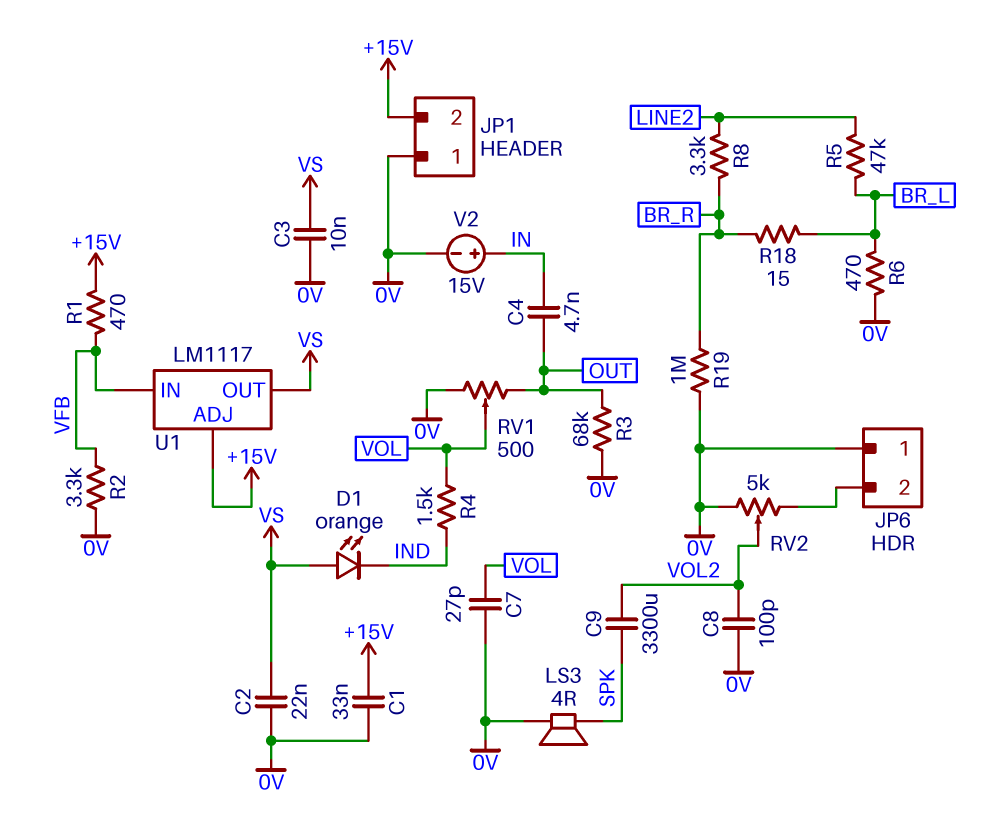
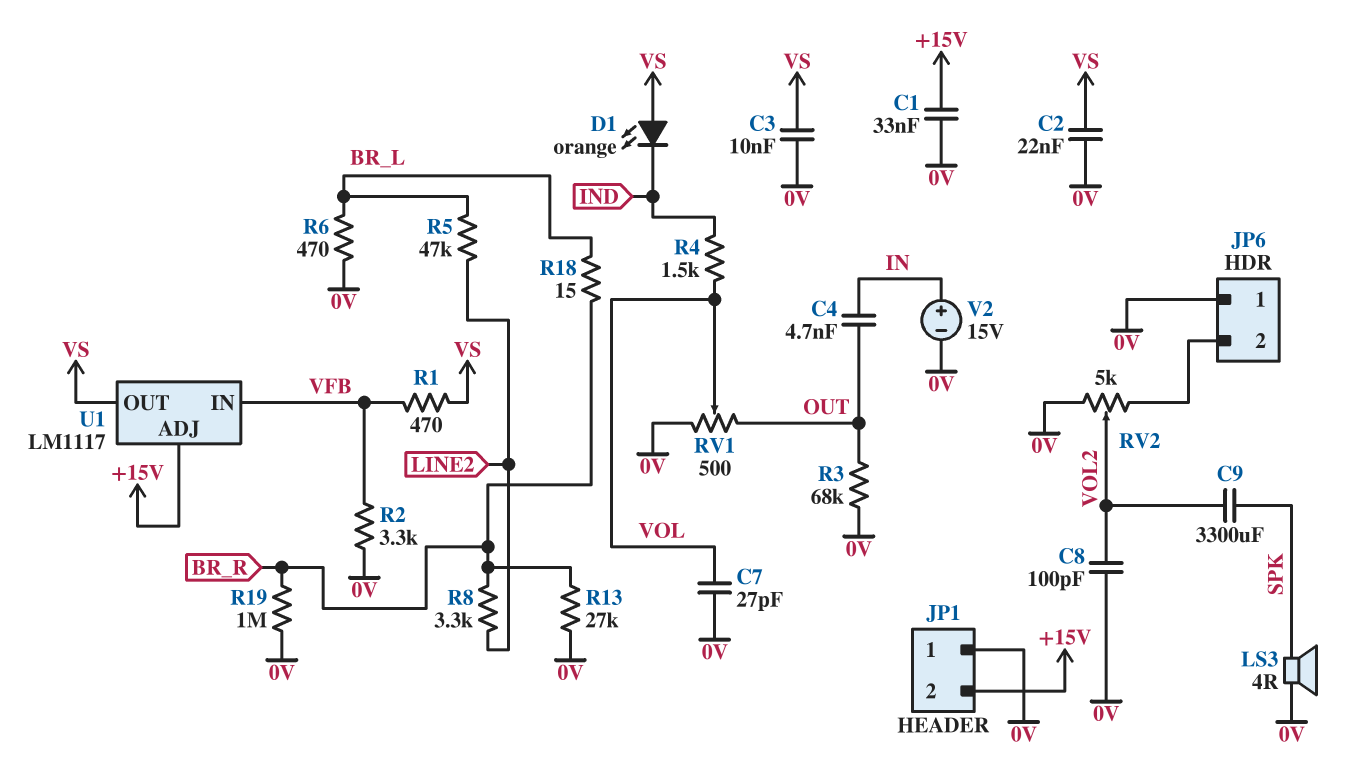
R1: 470 (+15V, VFB) -> 470 (VFB, VS)
R13: none -> 27k (0V, BR_R)

